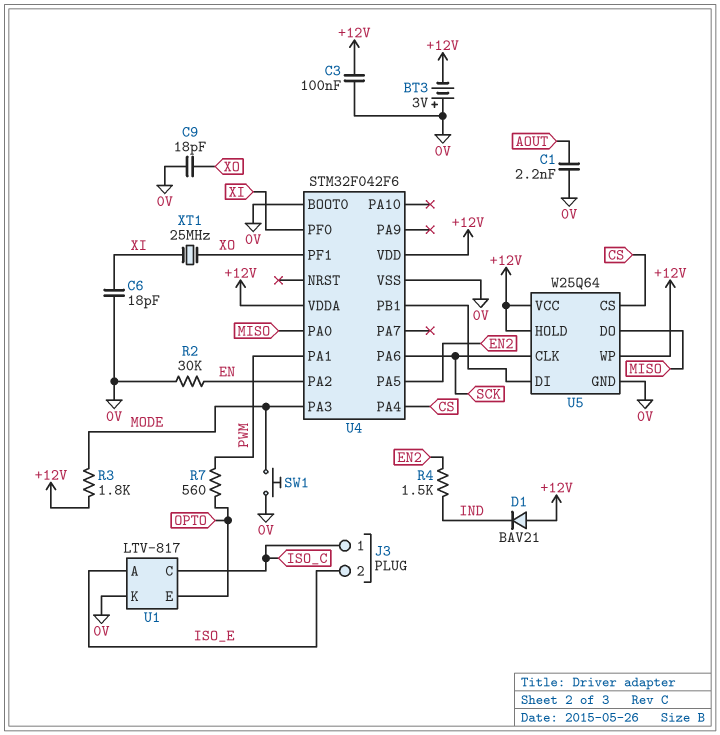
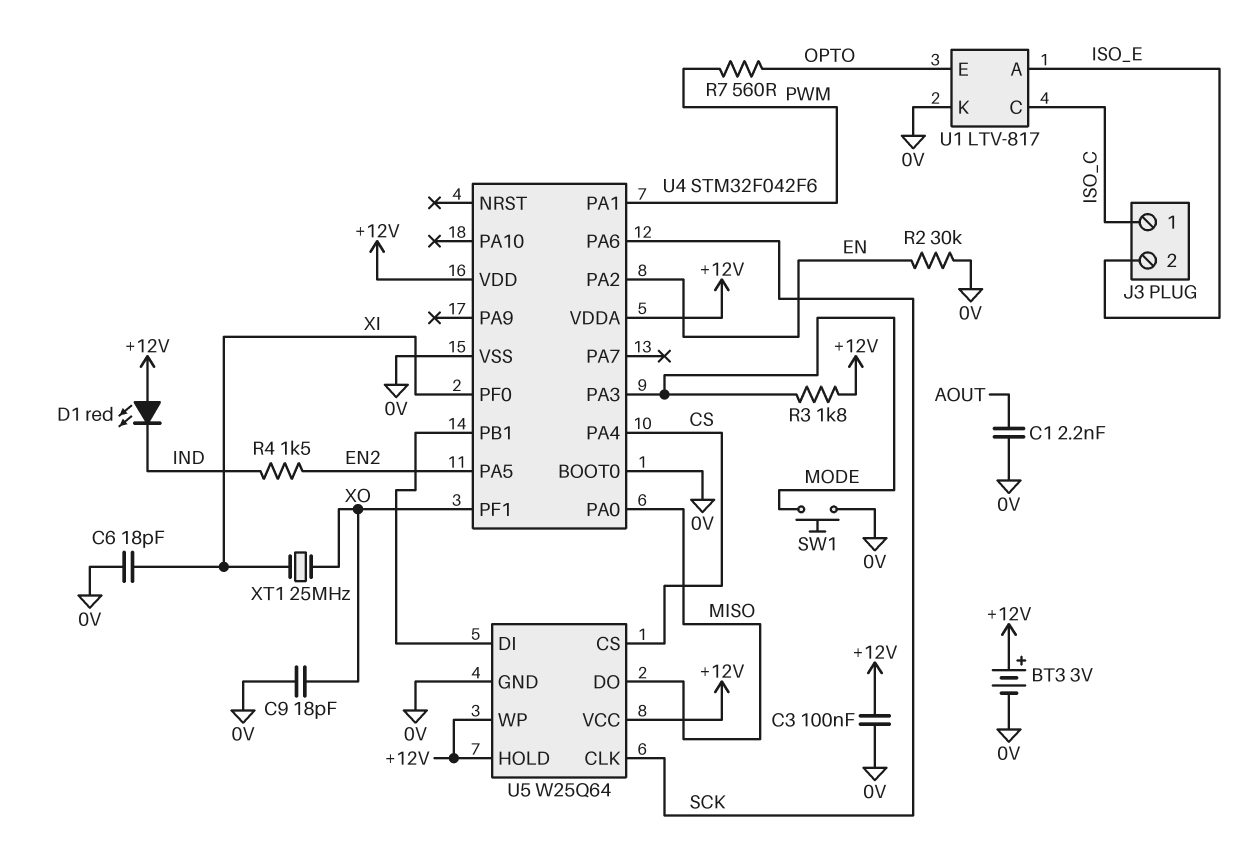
BT3: 3V (plus 0V, minus +12V) -> 3V (plus +12V, minus 0V)
D1: diode BAV21 (A +12V, K IND) -> LED red (A +12V, K IND)

